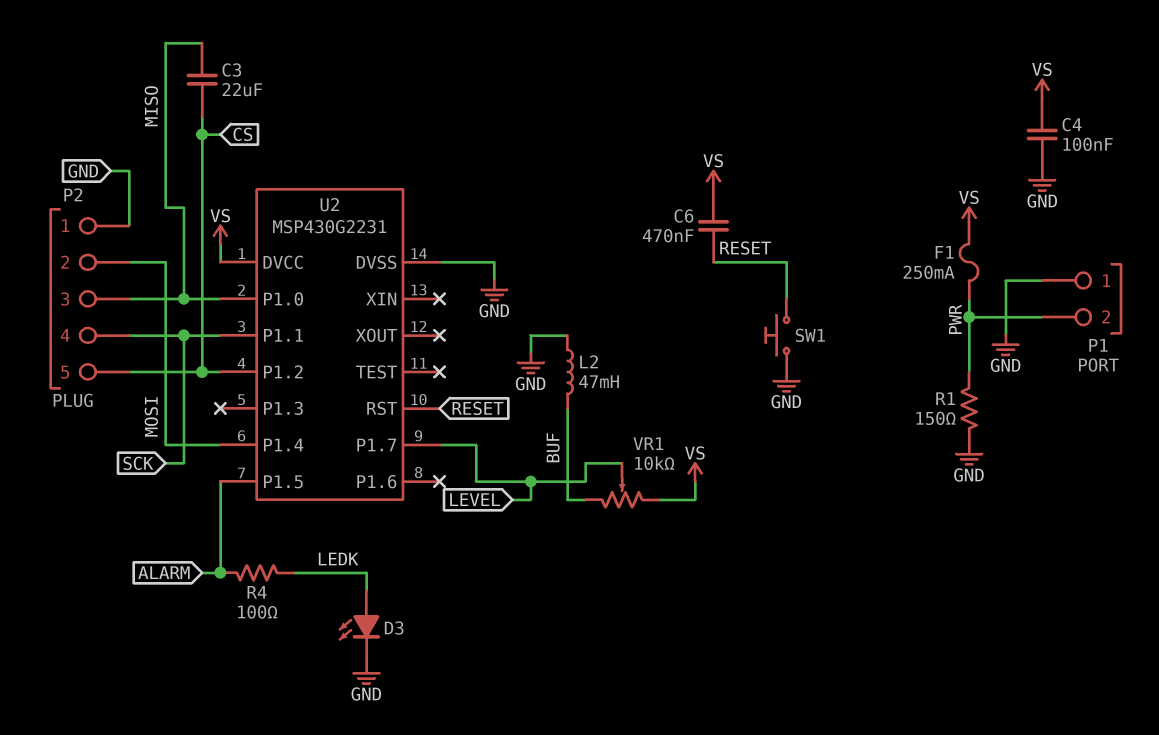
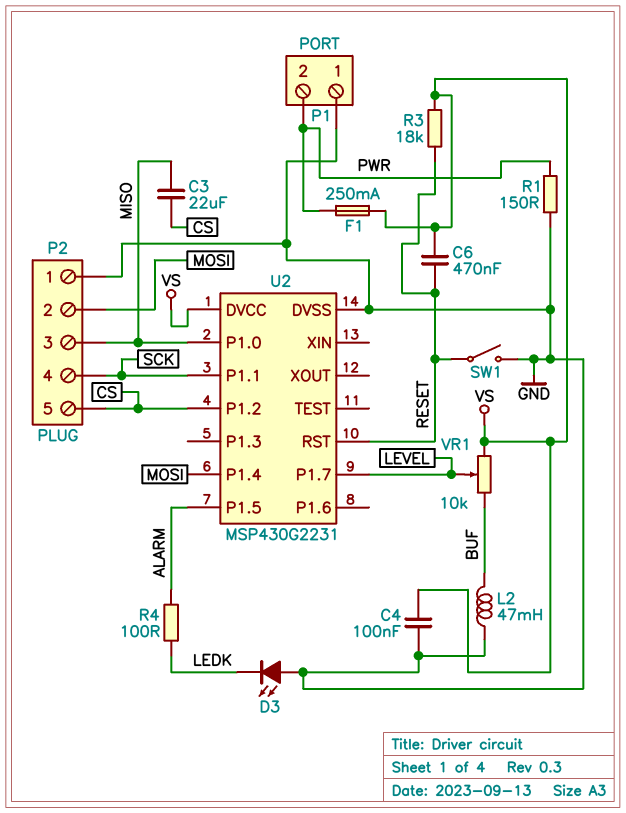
D3: LED (A LEDK, K GND) -> LED (A GND, K LEDK)
R3: none -> 18k (RESET, VS)
SW1: button (GND, RESET) -> switch (GND, RESET)

